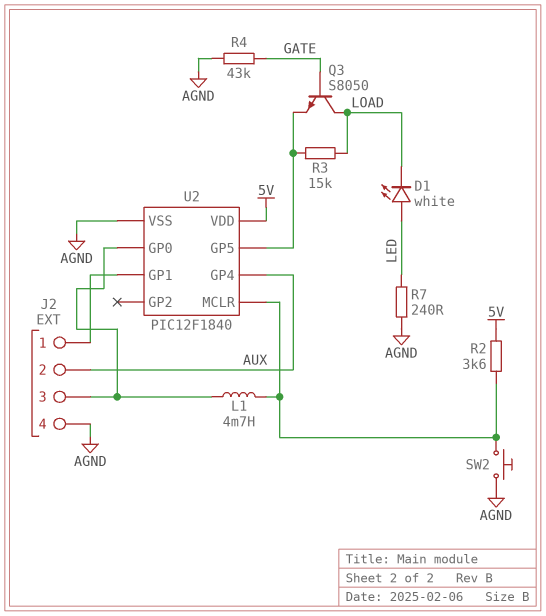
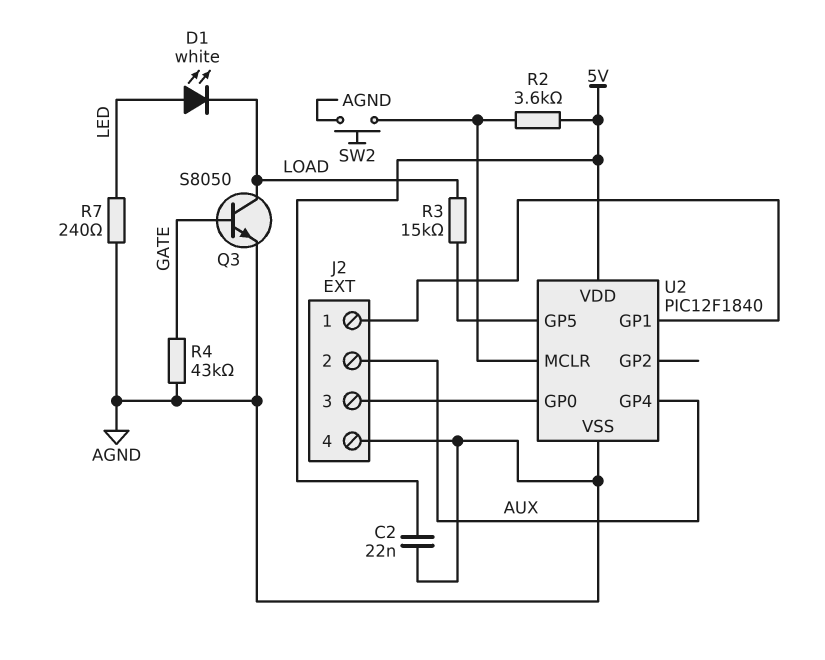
C2: none -> 22nF (5V, AGND)
L1: 4.7mH (J2/3, U2/MCLR) -> none
Q3: NPN S8050 (B GATE, C LOAD, E U2/GP5) -> NPN S8050 (B GATE, C LOAD, E AGND)

